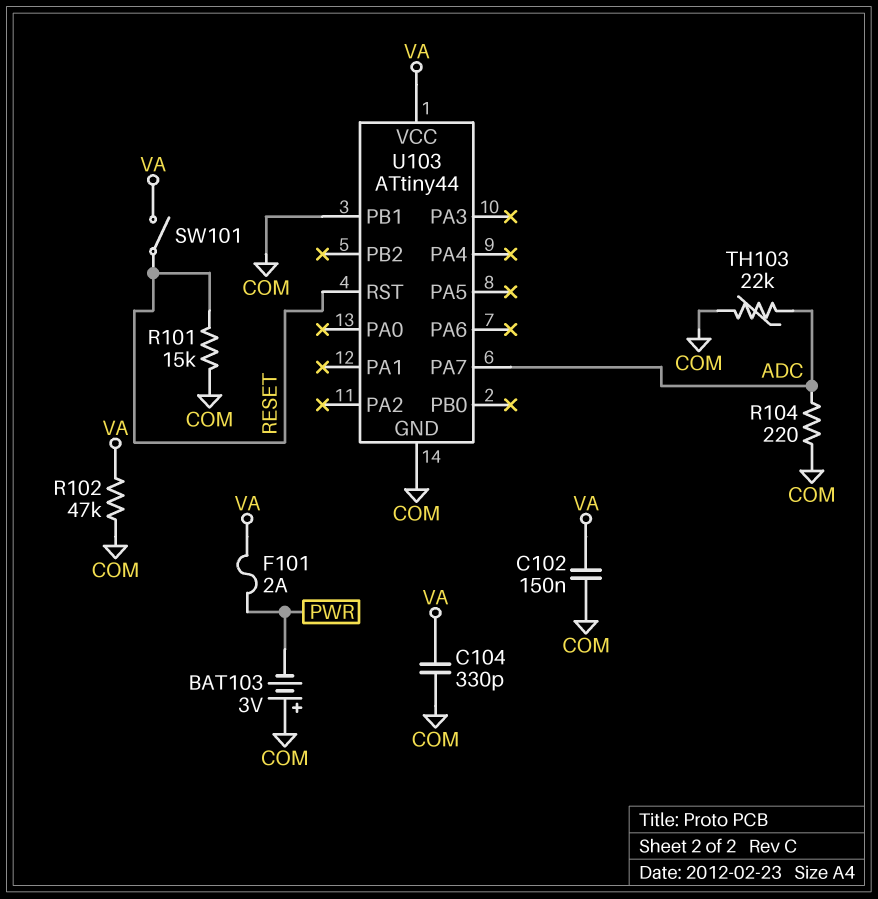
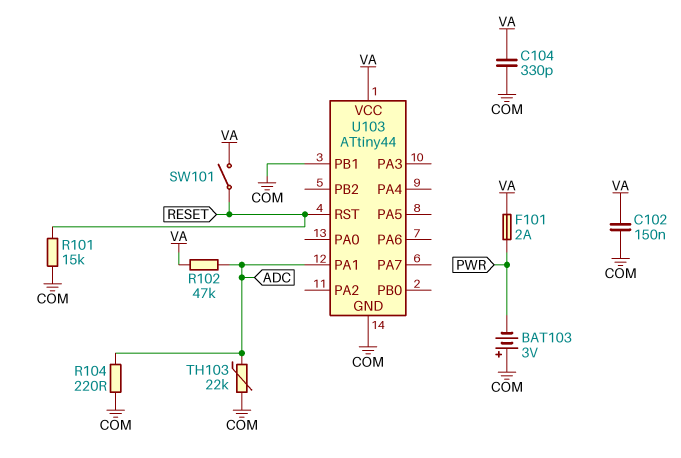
R102: 47k (COM, VA) -> 47k (ADC, VA)
U103 pin PA1: none -> ADC
U103 pin PA7: ADC -> none

